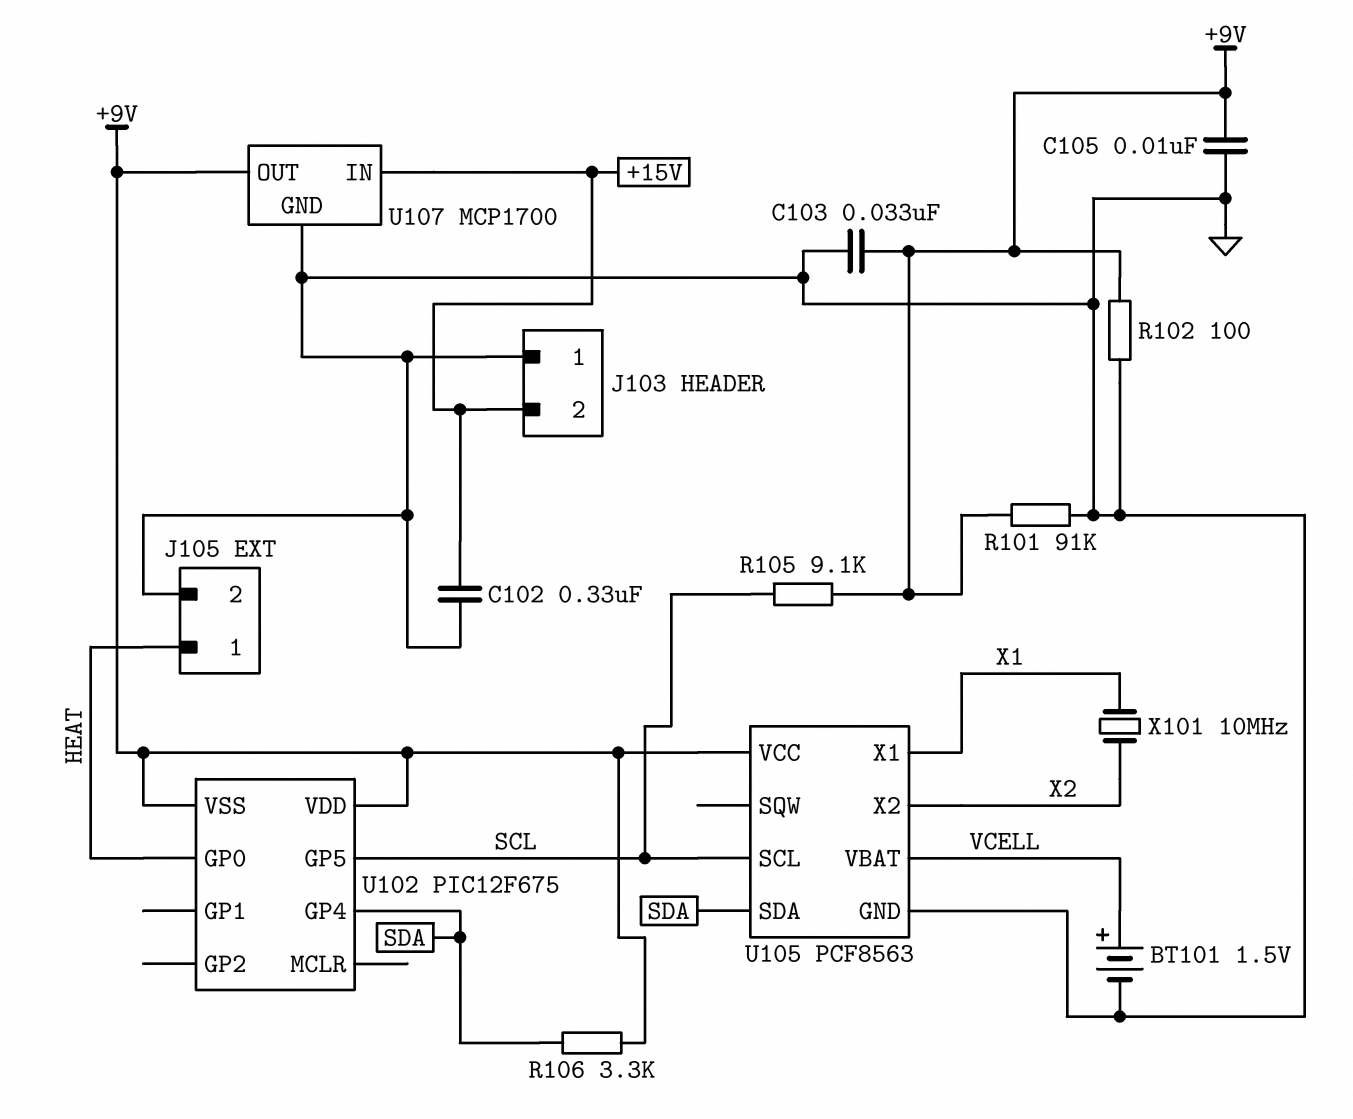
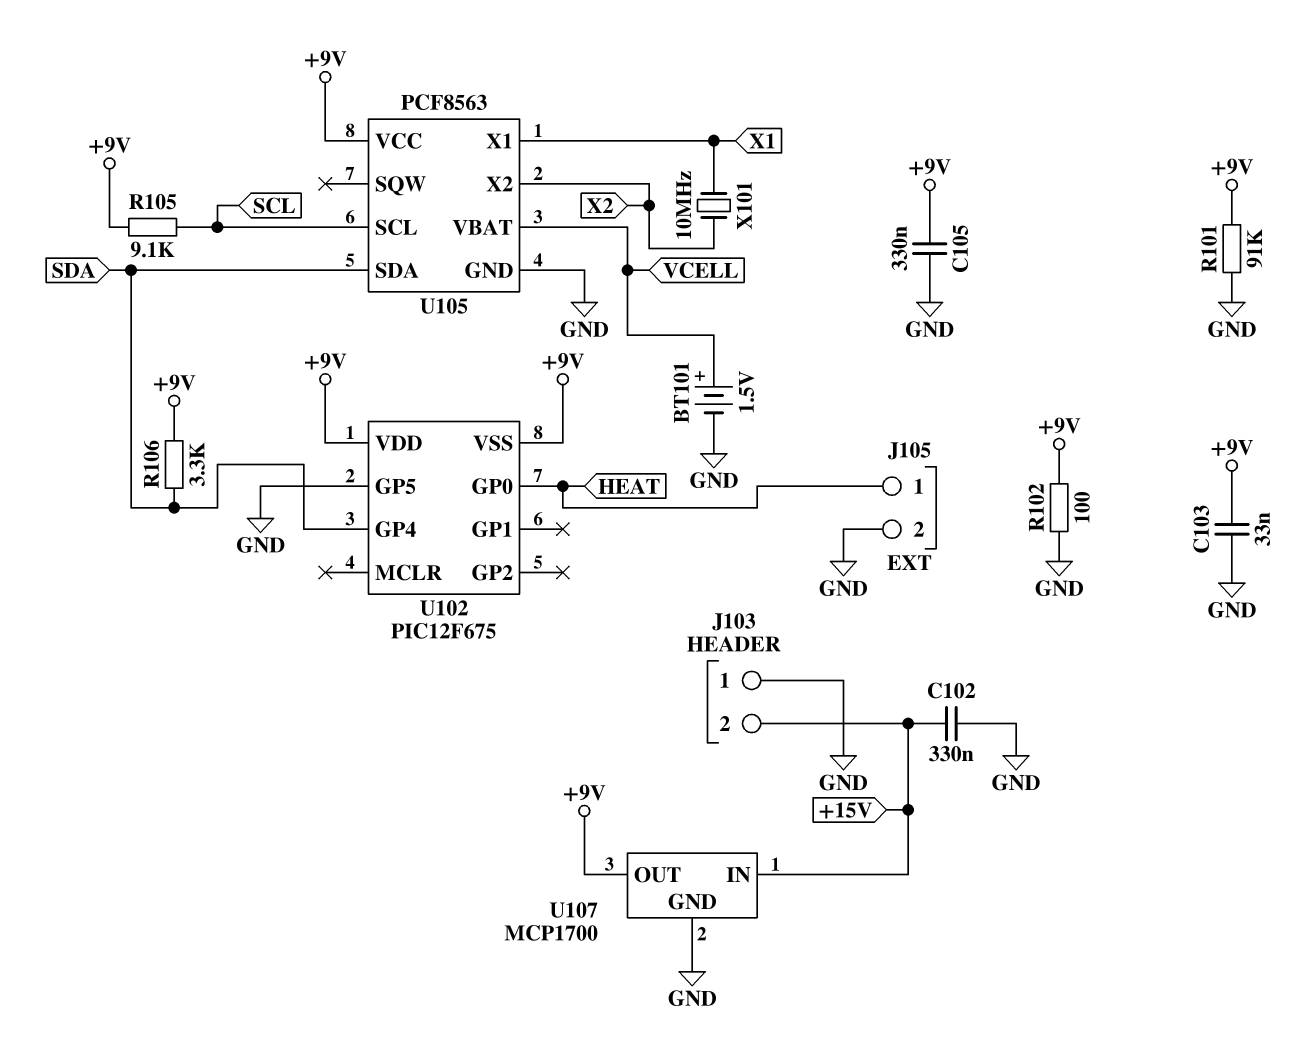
C105: 10nF (+9V, GND) -> 330nF (+9V, GND)
U102 pin GP5: SCL -> GND

